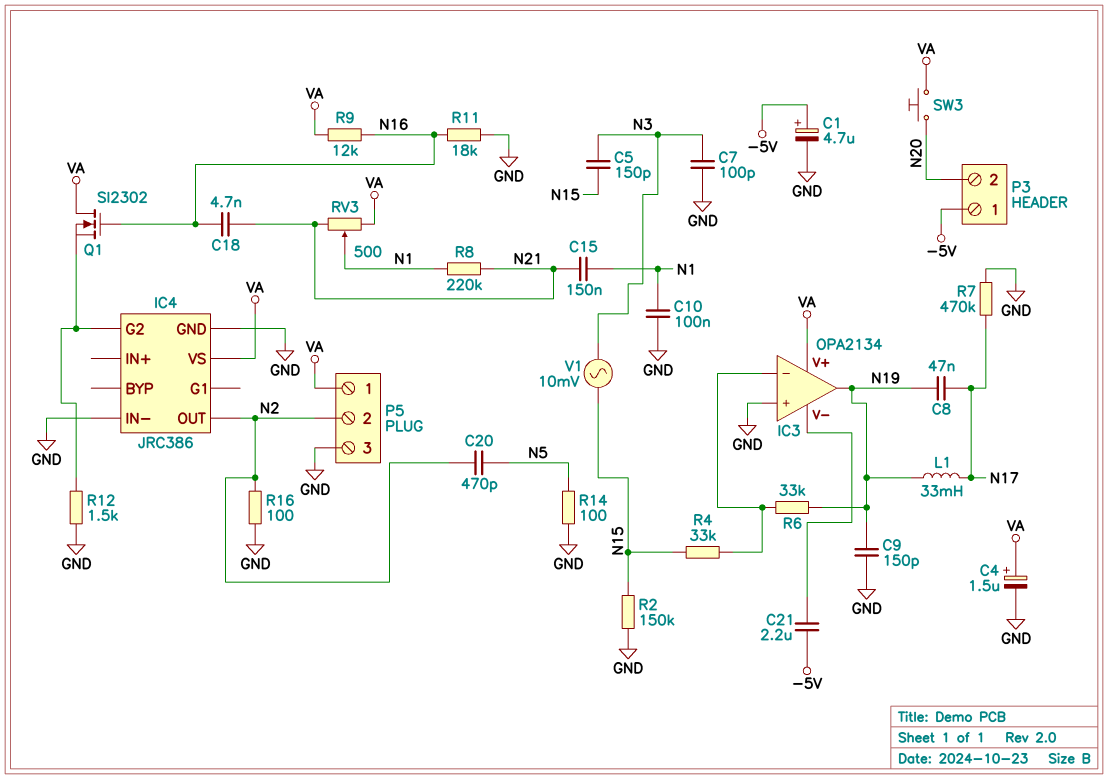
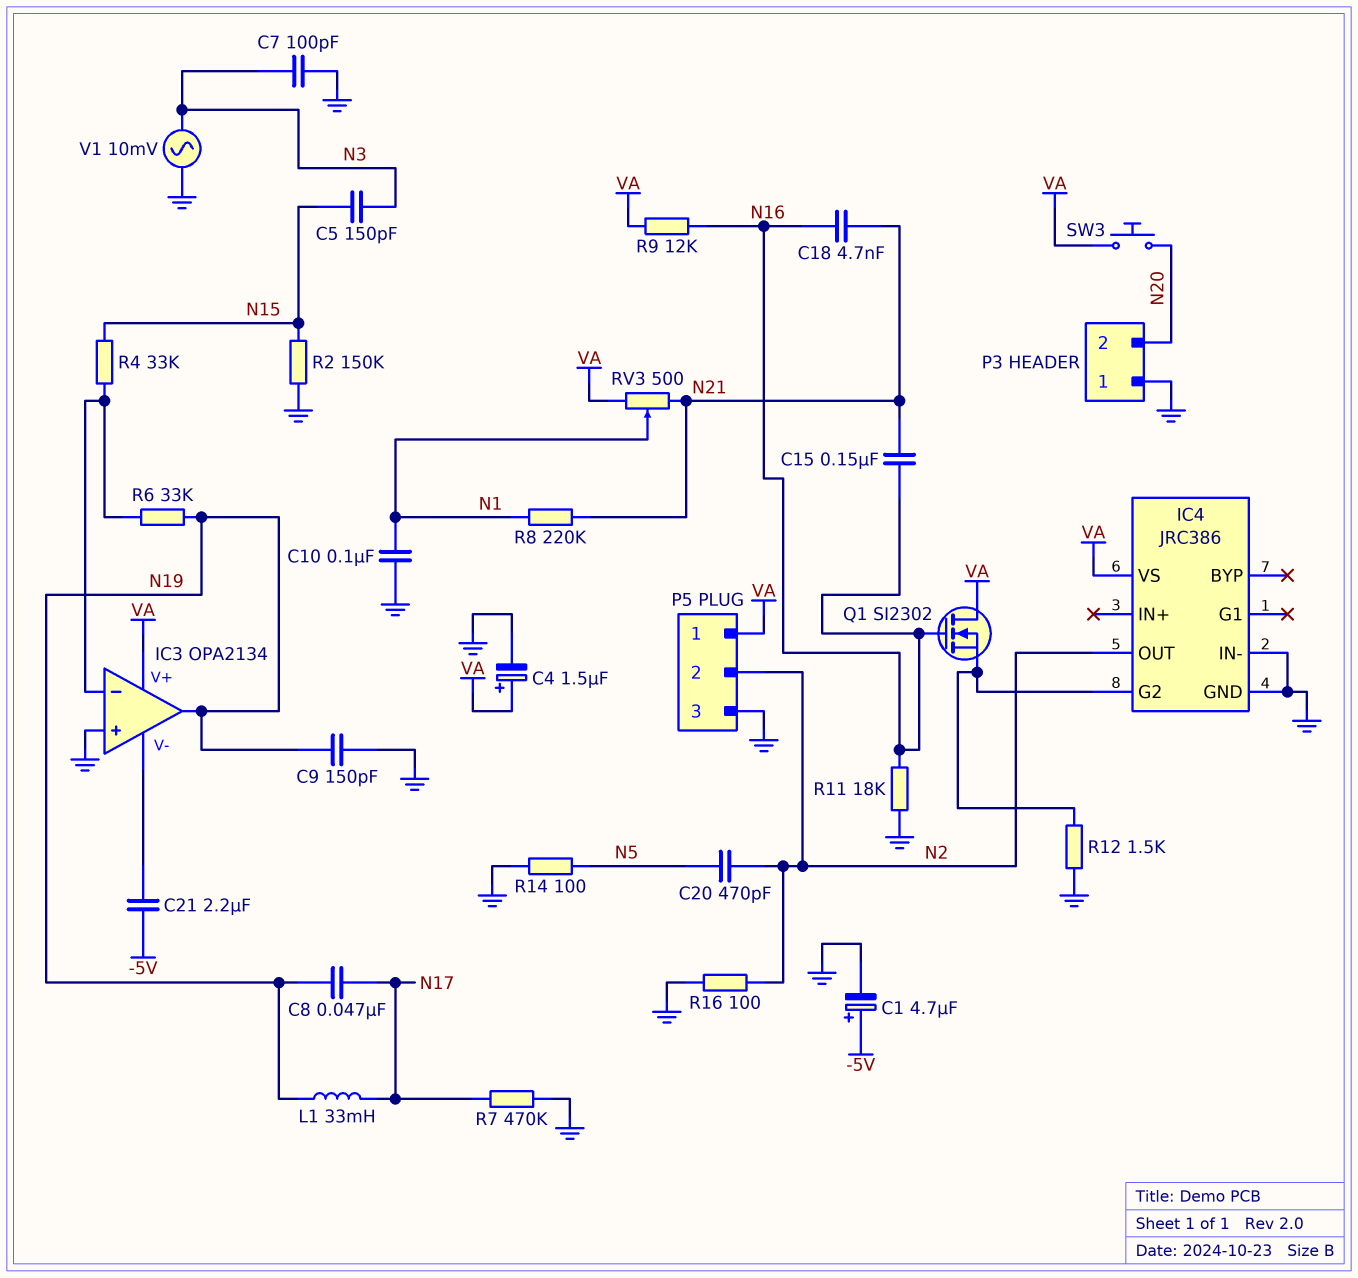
C15: 150nF (N1, N21) -> 150nF (N16, N21)
P3 pin 1: -5V -> GND
V1: AC 10mV (N3, N15) -> AC 10mV (GND, N3)

